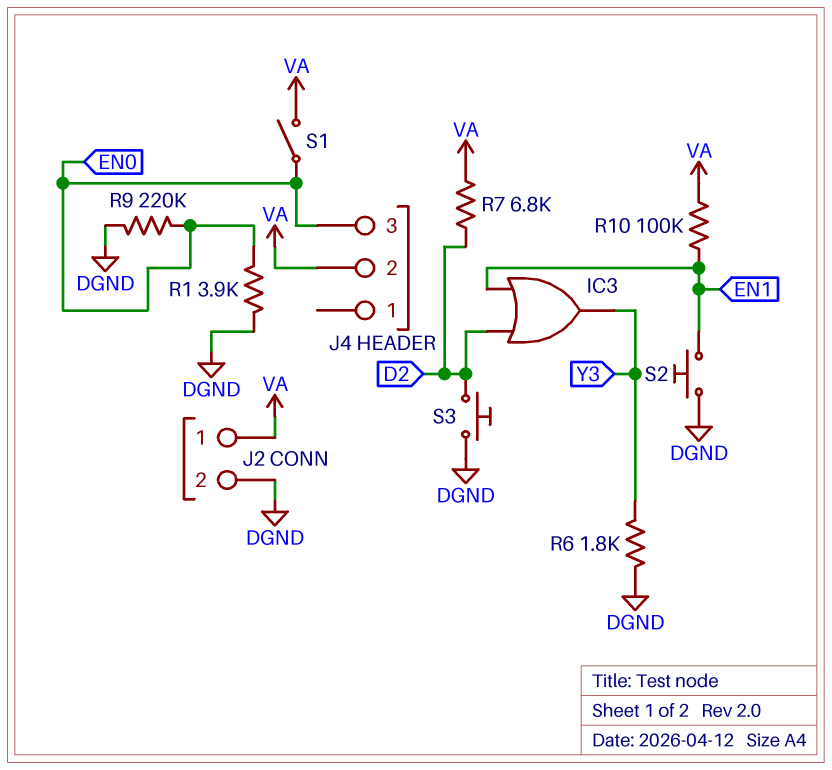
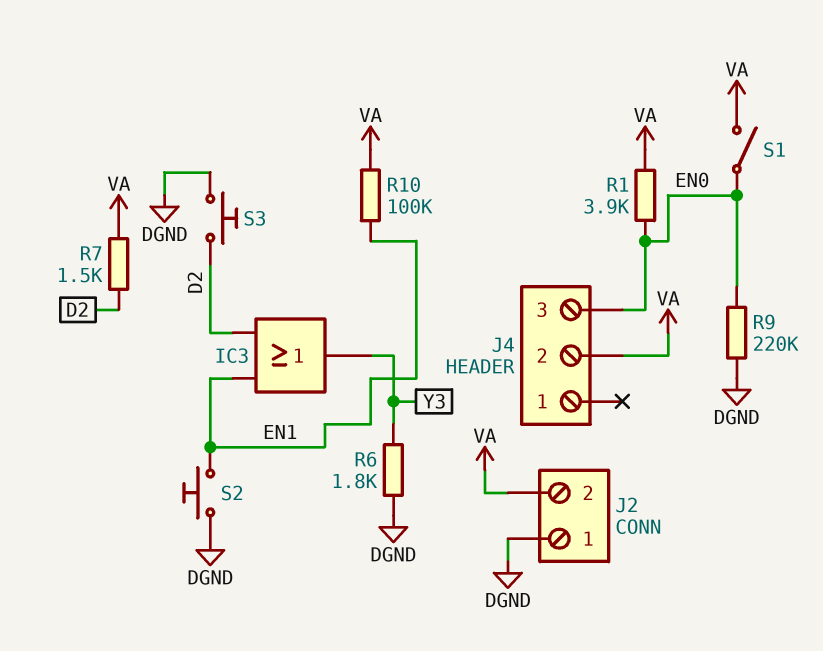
J2 pin 1: VA -> DGND
J2 pin 2: DGND -> VA
R1: 3.9k (DGND, EN0) -> 3.9k (EN0, VA)
R7: 6.8k (D2, VA) -> 1.5k (D2, VA)

